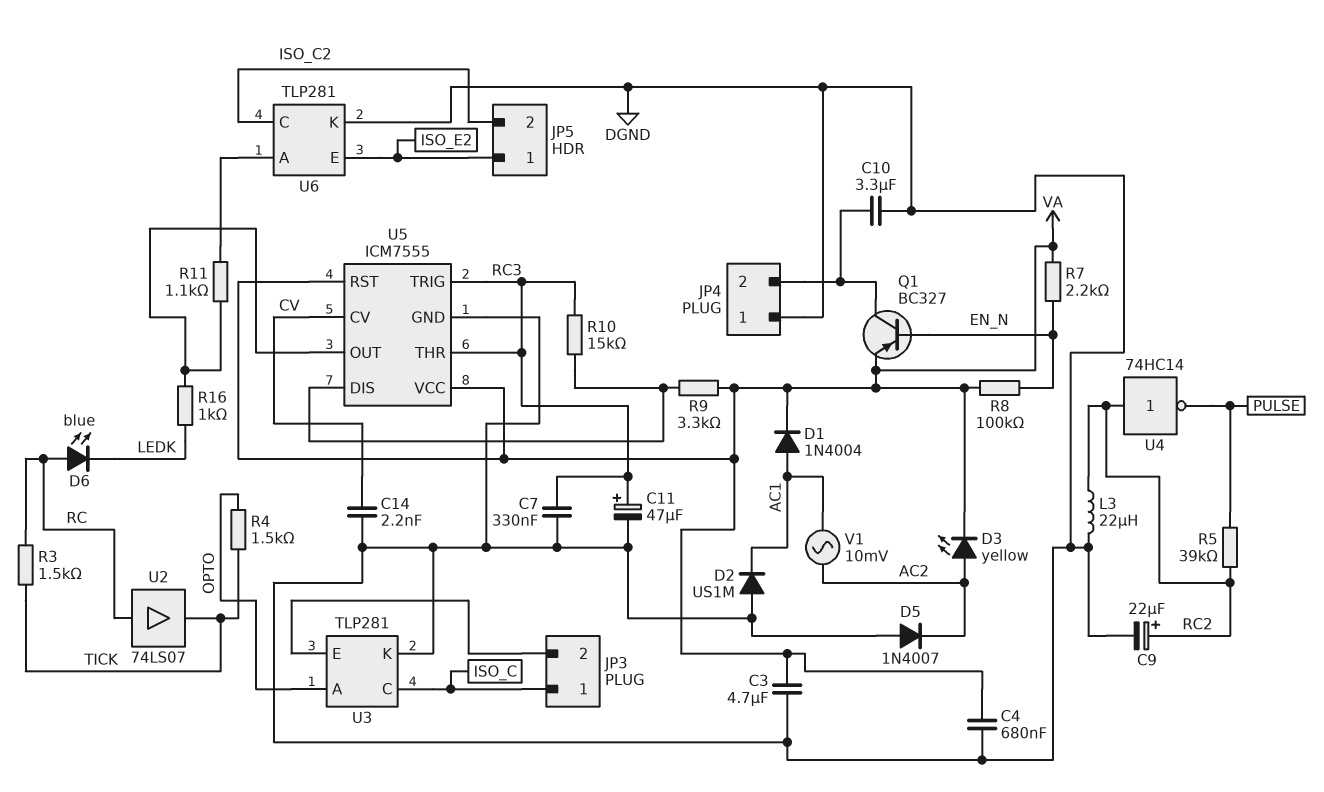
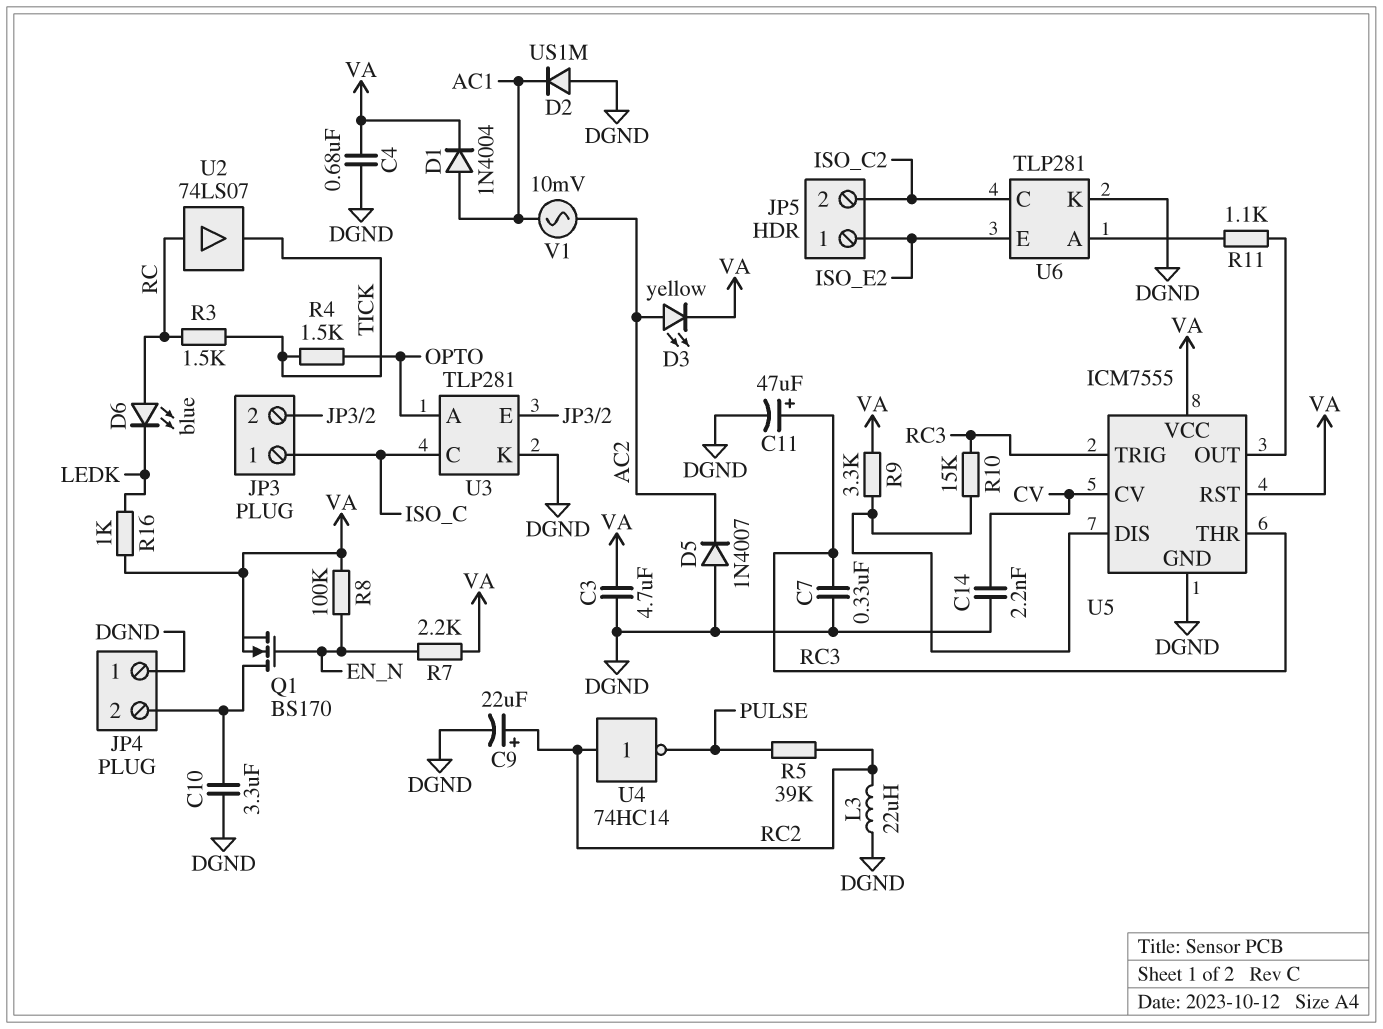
Q1: PNP BC327 (B EN_N, C JP4/2, E VA) -> NMOS BS170 (G EN_N, D JP4/2, S VA)
R16: 1k (LEDK, U5/OUT) -> 1k (LEDK, VA)

